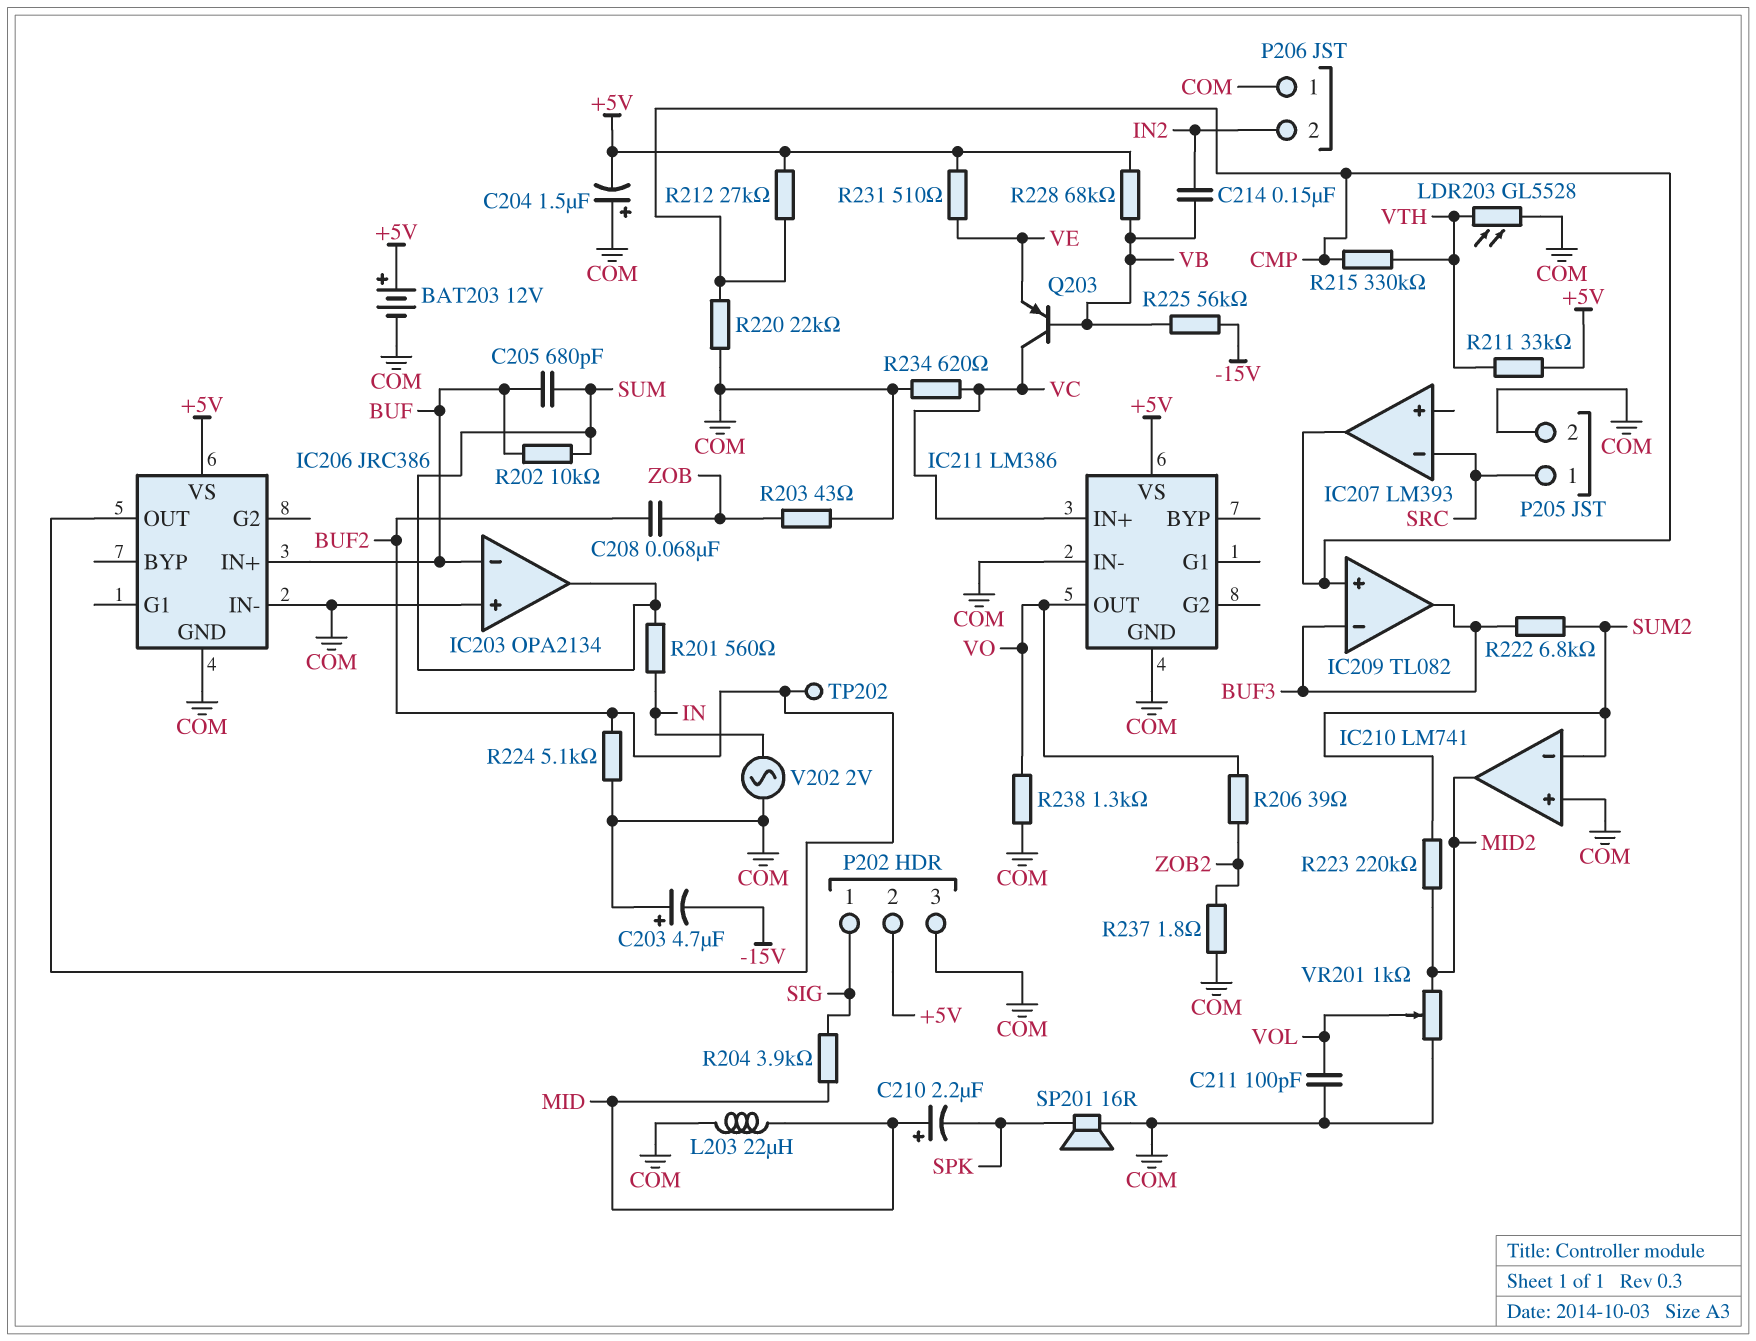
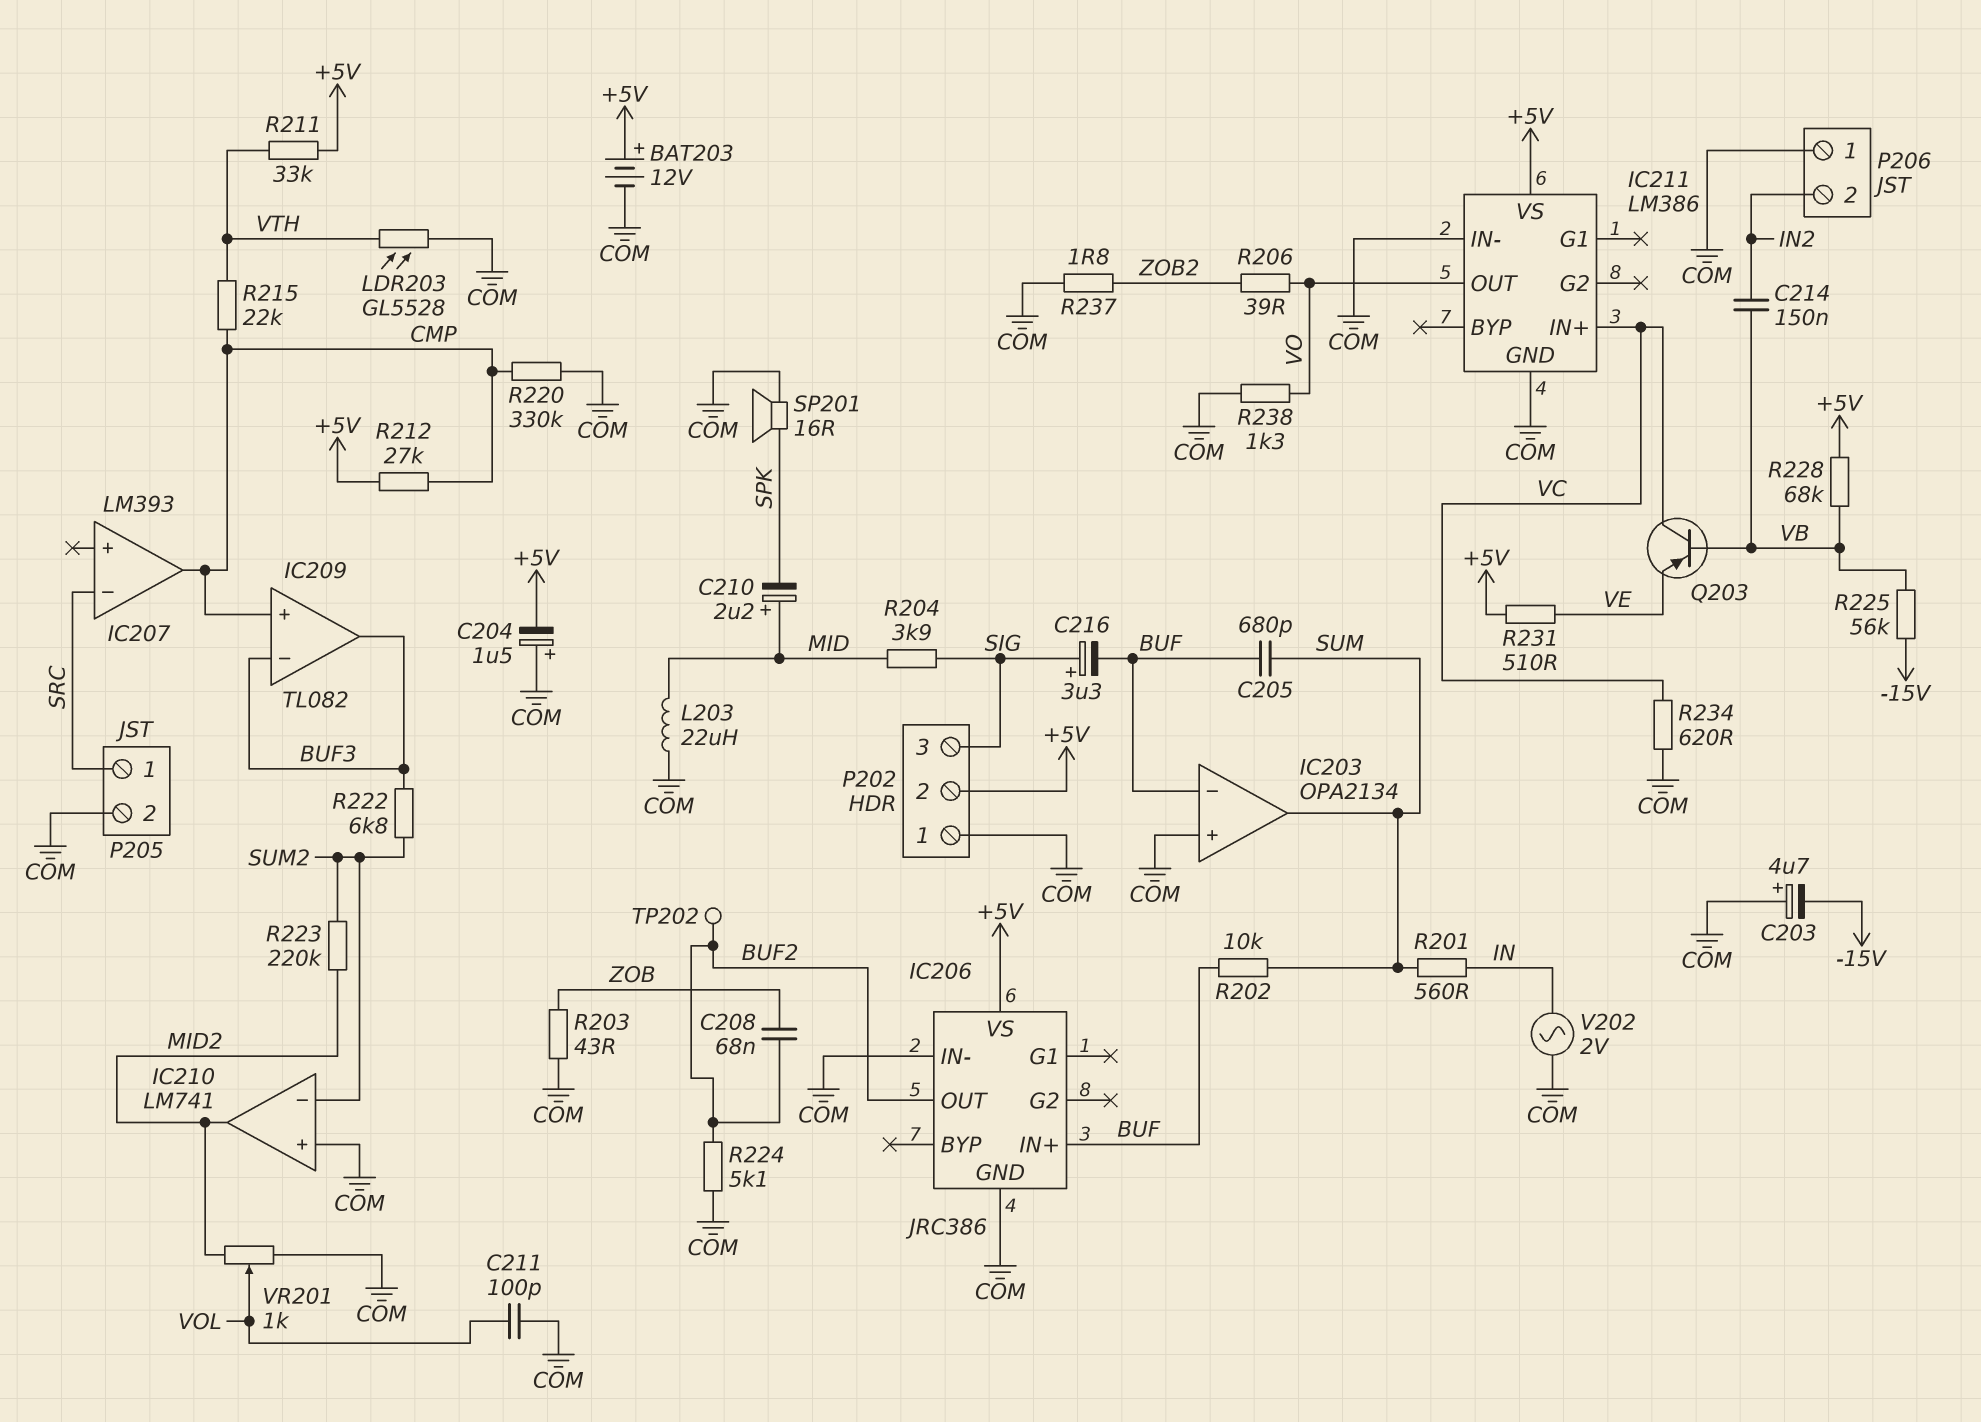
C216: none -> 3.3uF (plus SIG, minus BUF)
P202 pin 1: SIG -> COM
P202 pin 3: COM -> SIG
R215: 330k (CMP, VTH) -> 22k (CMP, VTH)
R220: 22k (CMP, COM) -> 330k (CMP, COM)

